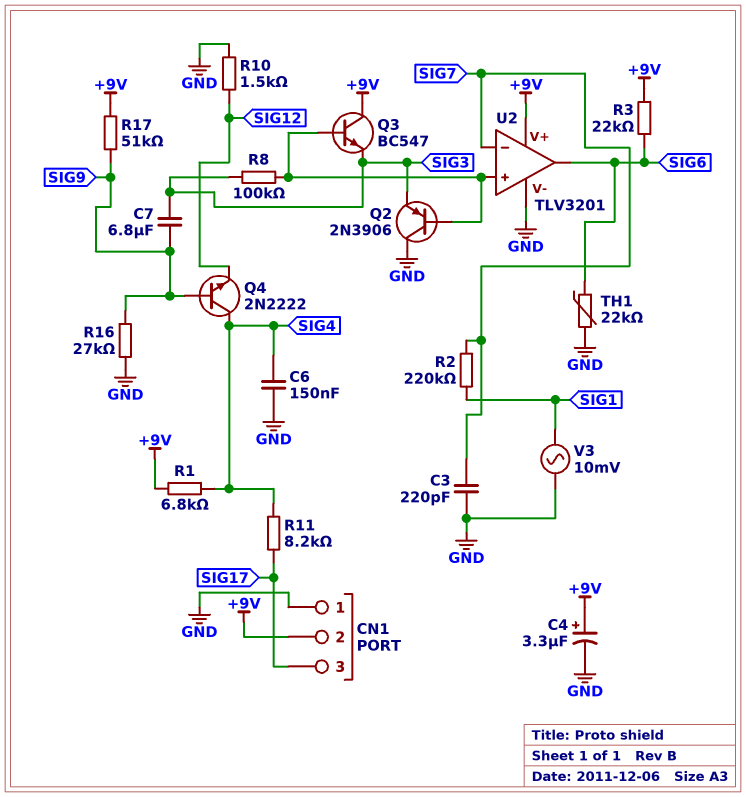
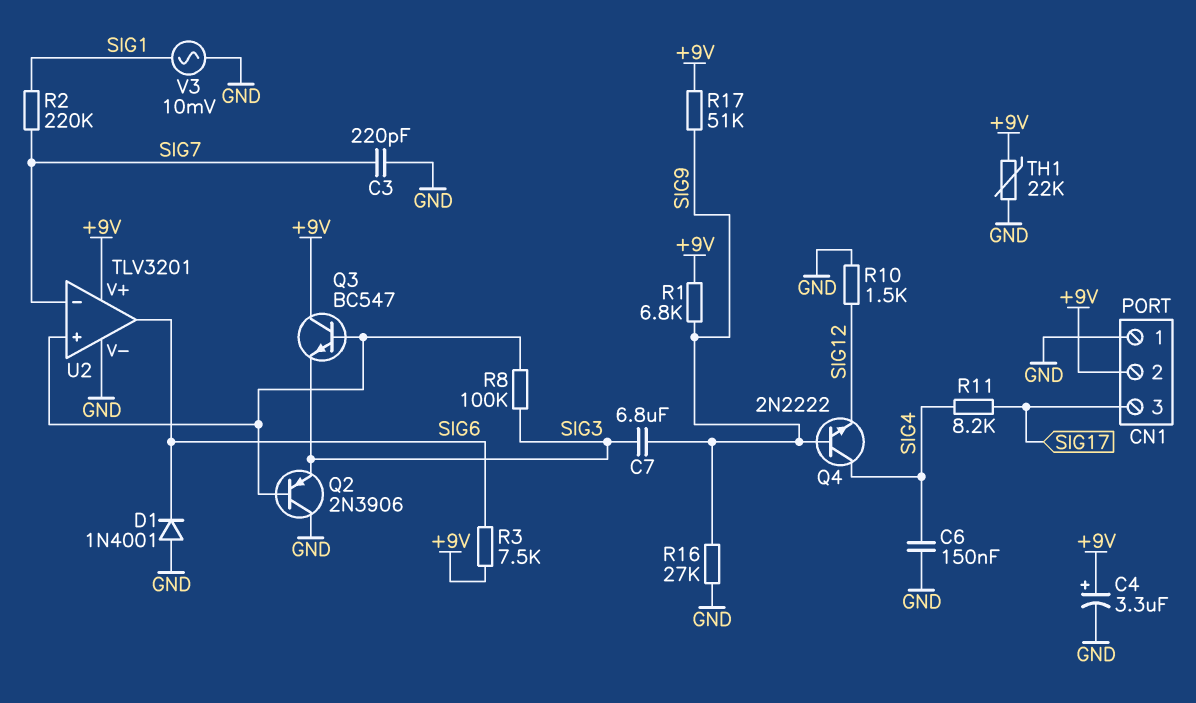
D1: none -> diode 1N4001 (A GND, K SIG6)
R1: 6.8k (+9V, SIG4) -> 6.8k (+9V, SIG9)
R3: 22k (+9V, SIG6) -> 7.5k (+9V, SIG6)
TH1: 22k (GND, SIG6) -> 22k (+9V, GND)

